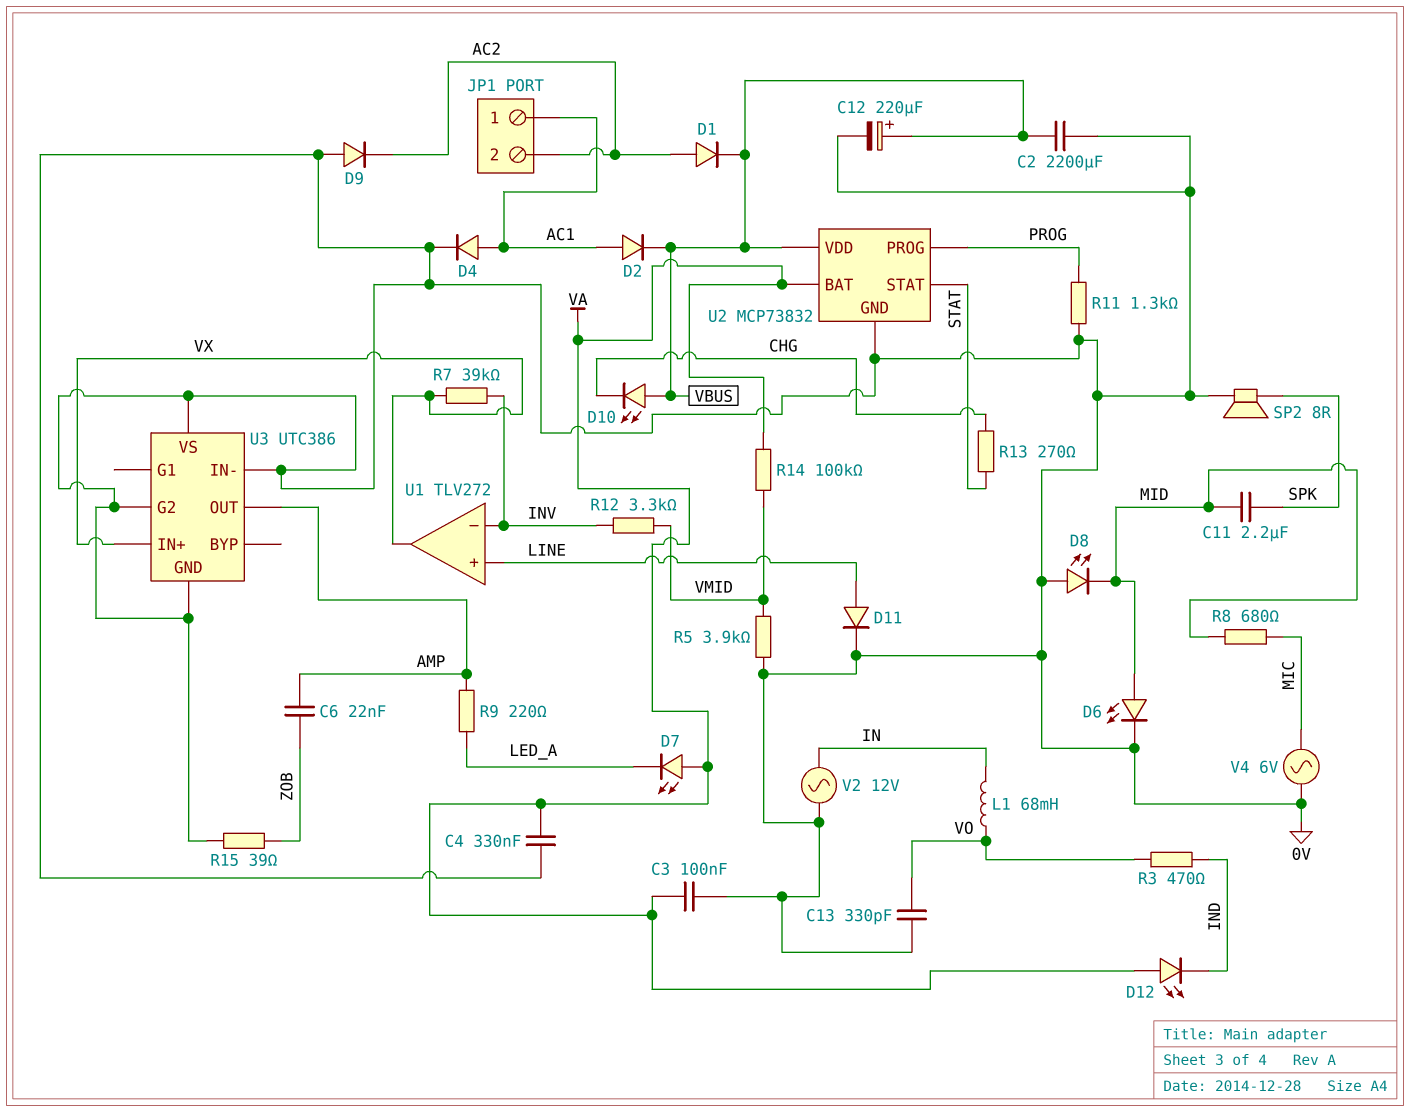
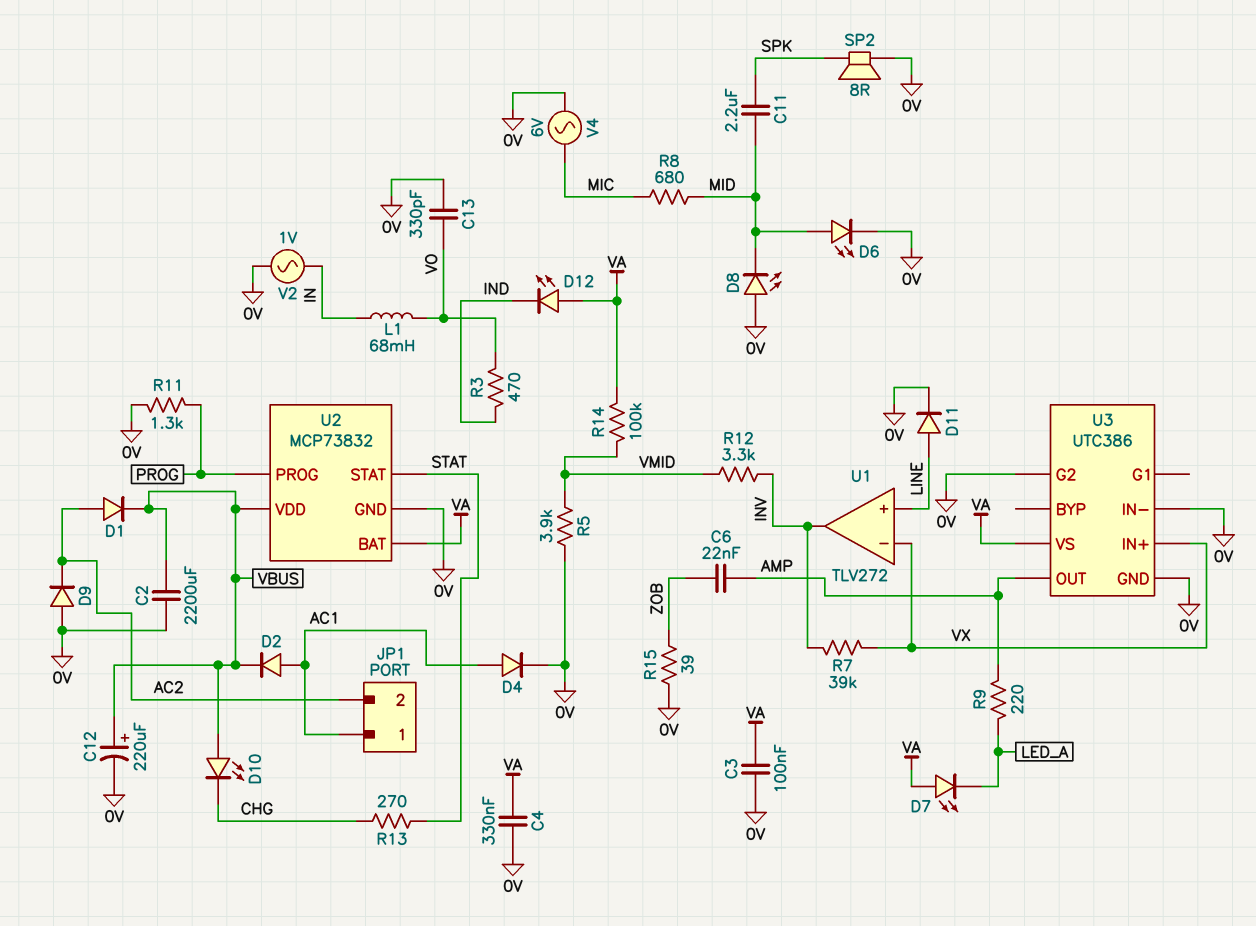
U1 pin in-: INV -> VX
U1 pin out: VX -> INV
U3 pin VS: 0V -> VA
V2: AC 12V (0V, IN) -> AC 1V (0V, IN)

